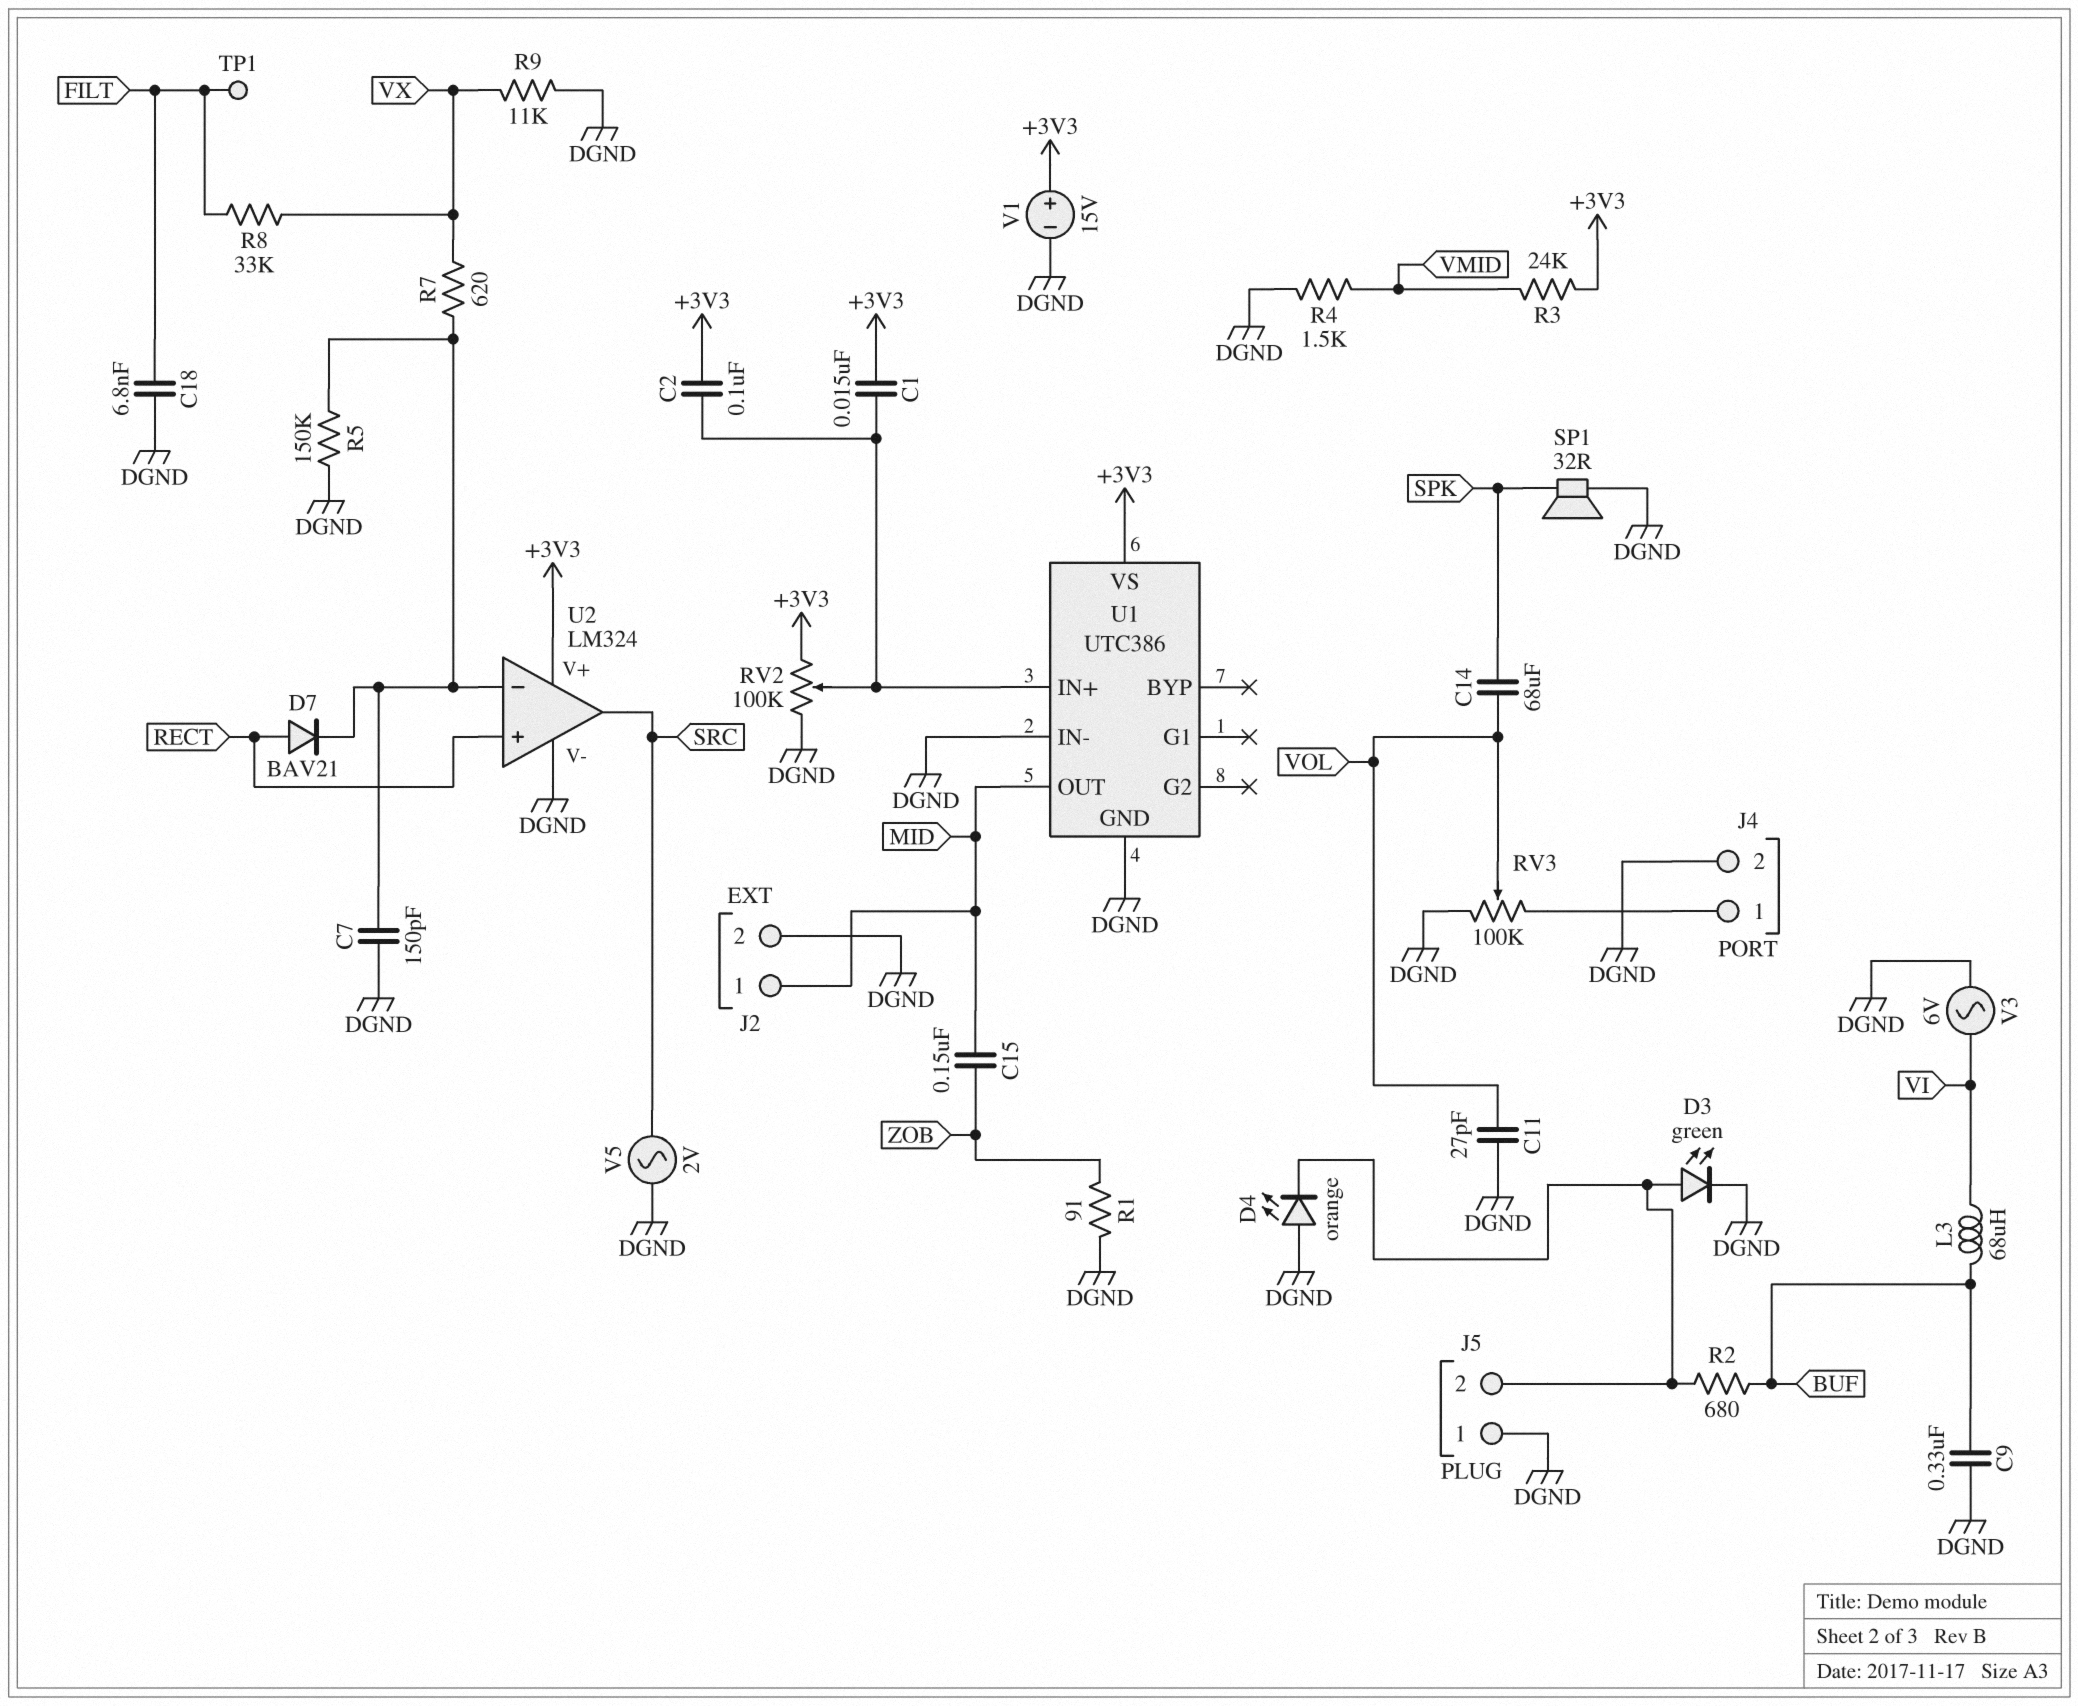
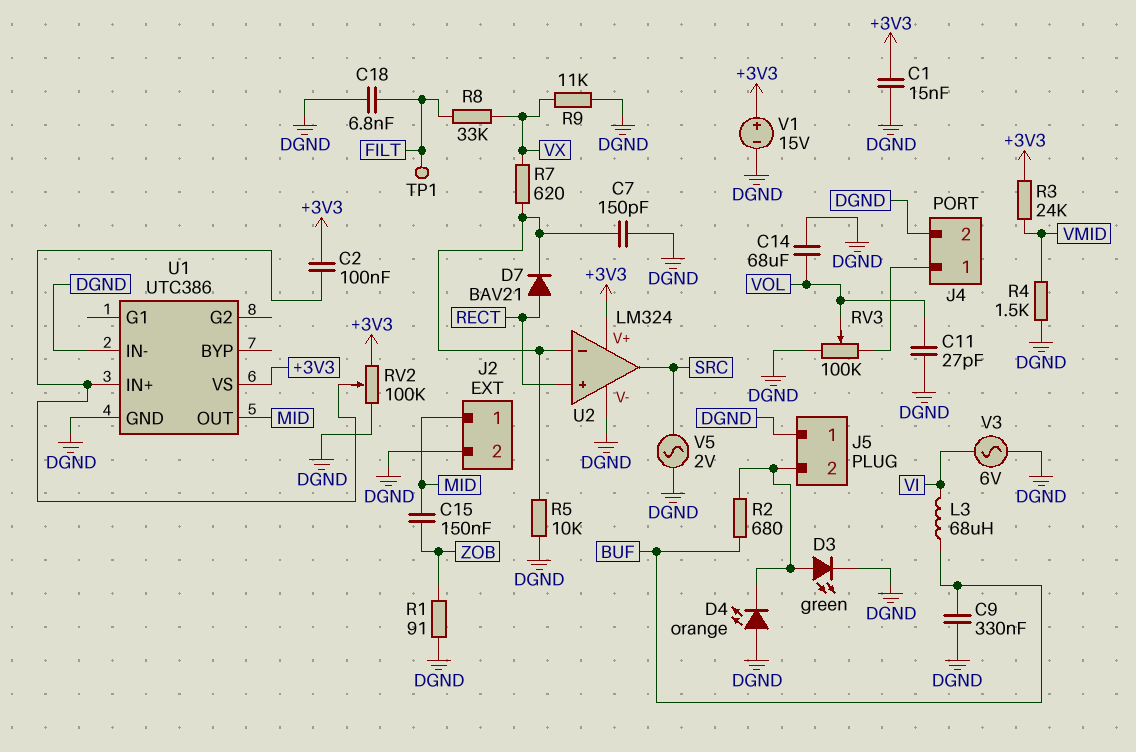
C1: 15nF (+3V3, U1/IN+) -> 15nF (+3V3, DGND)
C14: 68uF (SPK, VOL) -> 68uF (DGND, VOL)
R5: 150k (DGND, U2/in-) -> 10k (DGND, U2/in-)
SP1: speaker 32R (DGND, SPK) -> none

